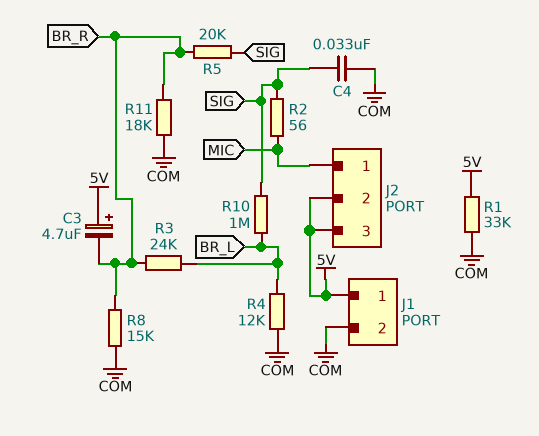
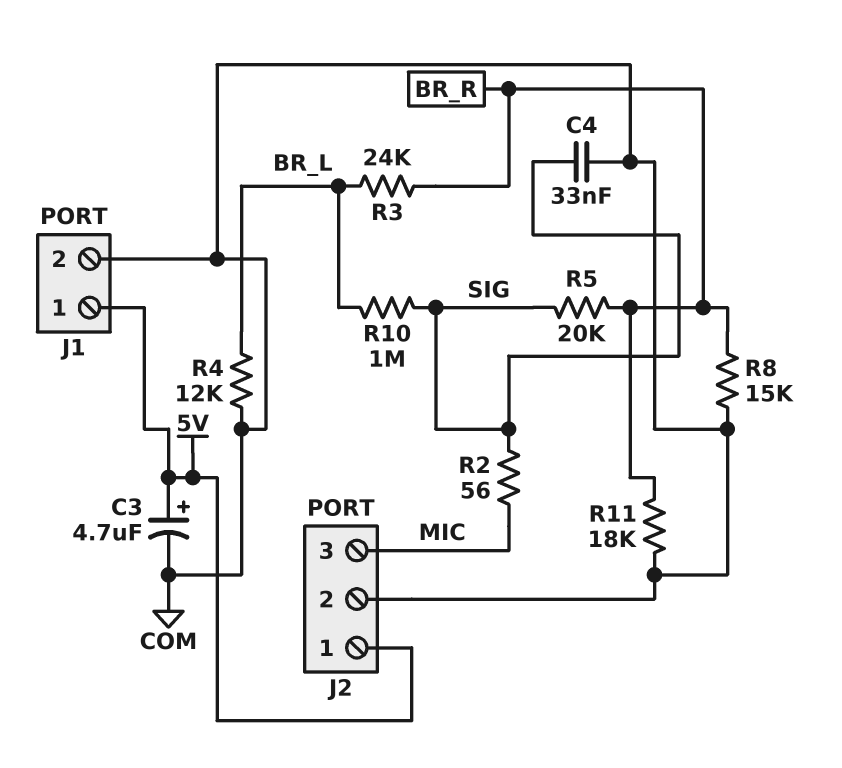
C3: 4.7uF (plus 5V, minus BR_R) -> 4.7uF (plus 5V, minus COM)
J2 pin 1: MIC -> 5V
J2 pin 2: 5V -> COM
J2 pin 3: 5V -> MIC
R1: 33k (5V, COM) -> none

